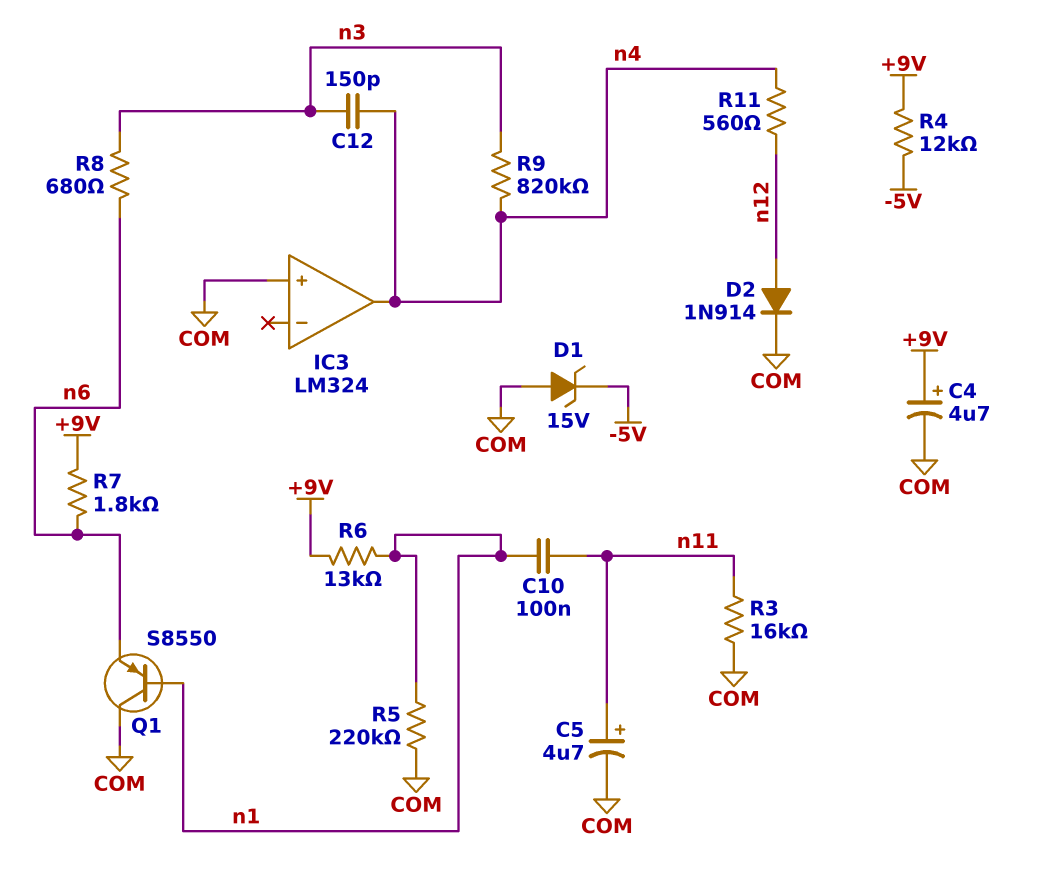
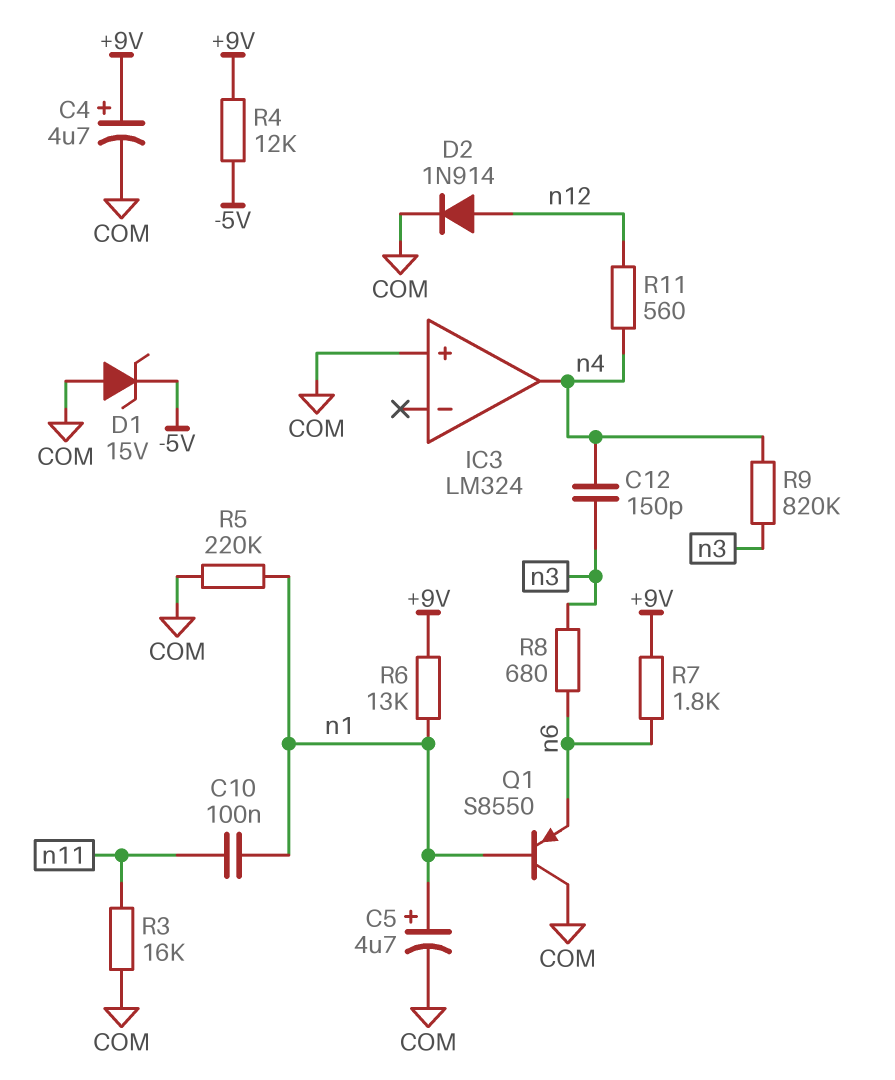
C5: 4.7uF (plus n11, minus COM) -> 4.7uF (plus n1, minus COM)

